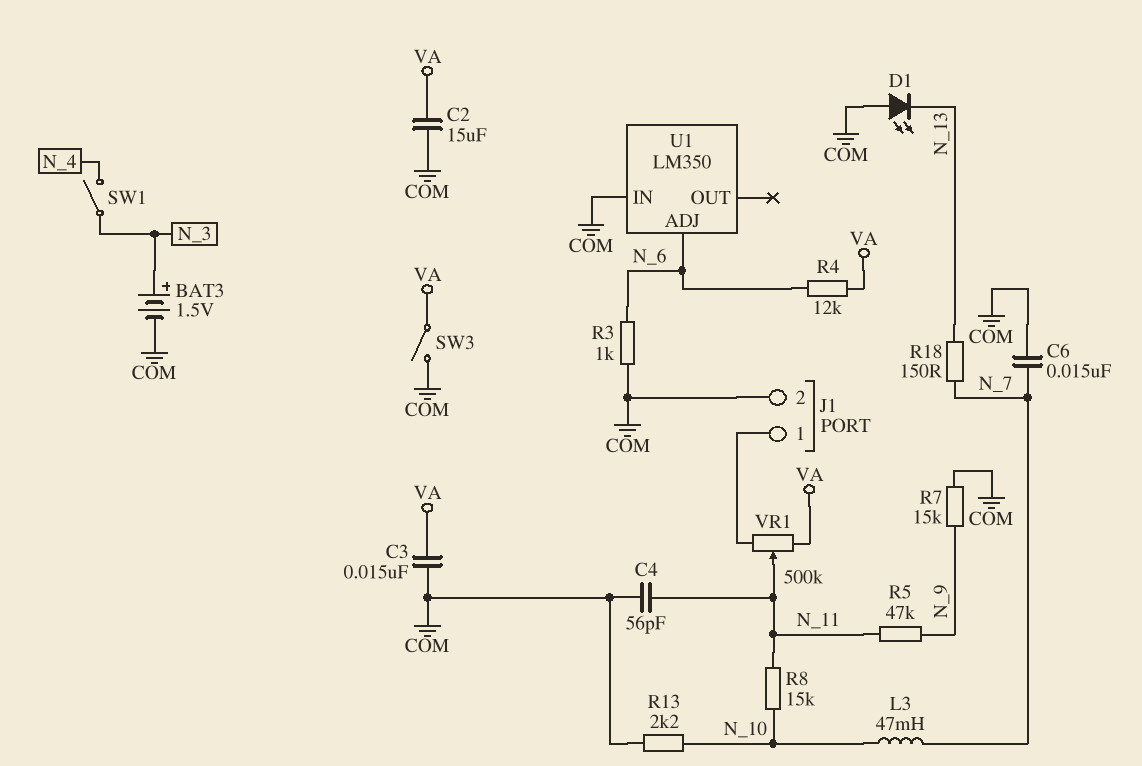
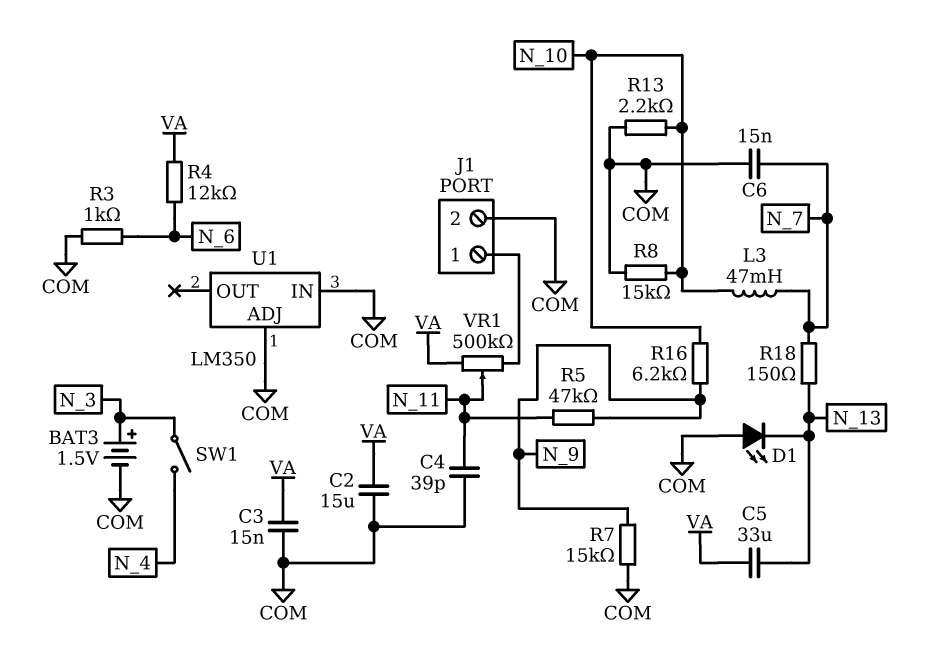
C4: 56pF (COM, N_11) -> 39pF (COM, N_11)
C5: none -> 33uF (N_13, VA)
R8: 15k (N_10, N_11) -> 15k (COM, N_10)
R16: none -> 6.2k (N_9, N_10)
SW3: switch (COM, VA) -> none
U1 pin ADJ: N_6 -> COM

